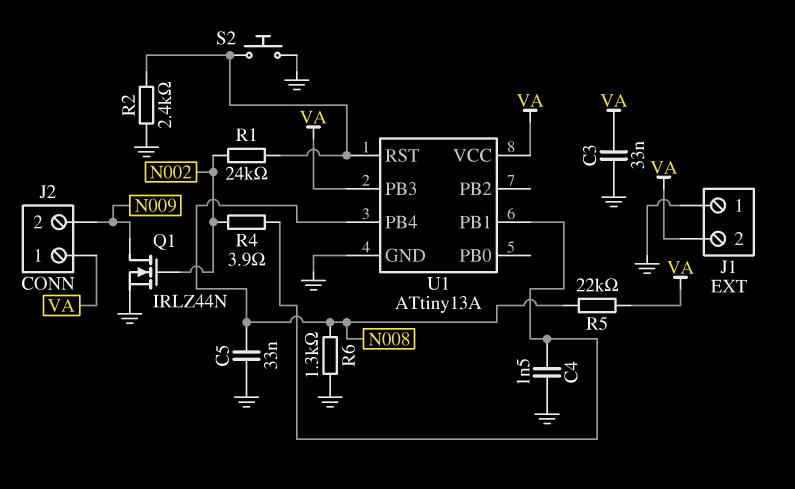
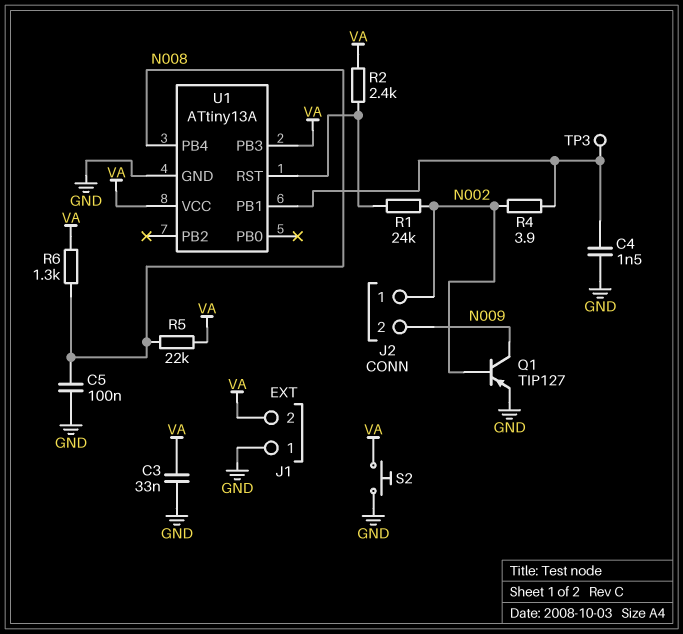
C5: 33nF (GND, N008) -> 100nF (GND, N008)
J2 pin 1: VA -> N002
Q1: NMOS IRLZ44N (G N002, D N009, S GND) -> PNP TIP127 (B N002, C N009, E GND)
R2: 2.4k (GND, U1/RST) -> 2.4k (U1/RST, VA)
R6: 1.3k (GND, N008) -> 1.3k (N008, VA)
S2: button (GND, U1/RST) -> button (GND, VA)
TP3: none -> test point (U1/PB1)

